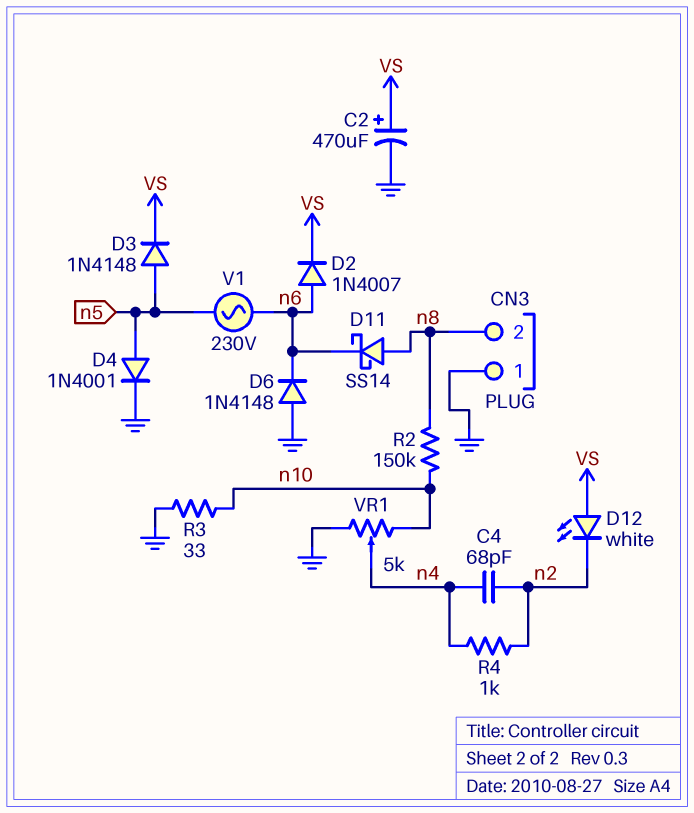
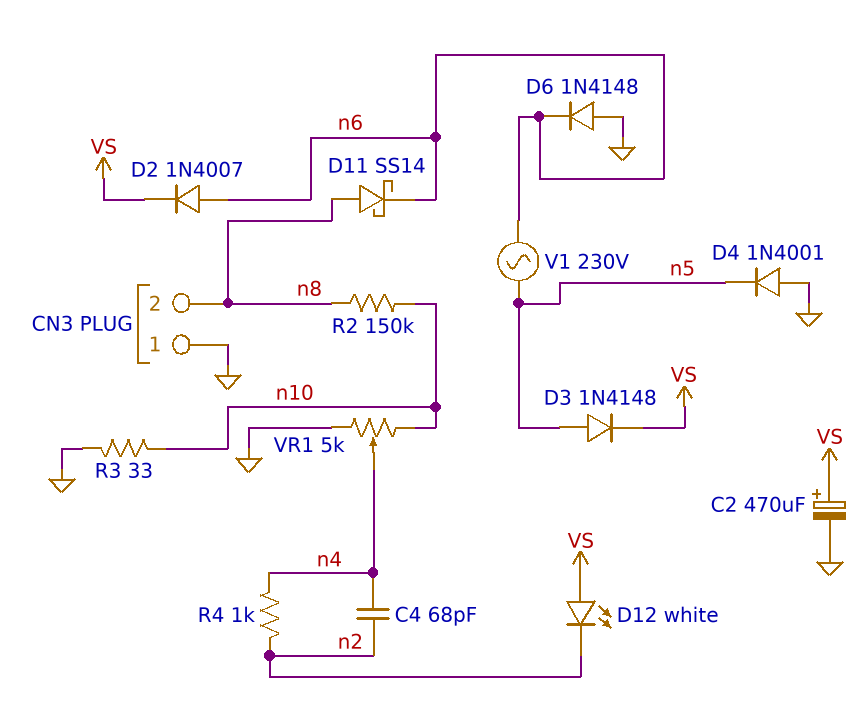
D4: diode 1N4001 (A n5, K GND) -> diode 1N4001 (A GND, K n5)

